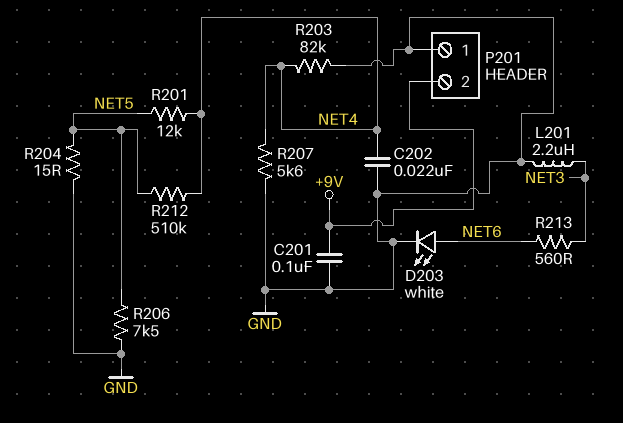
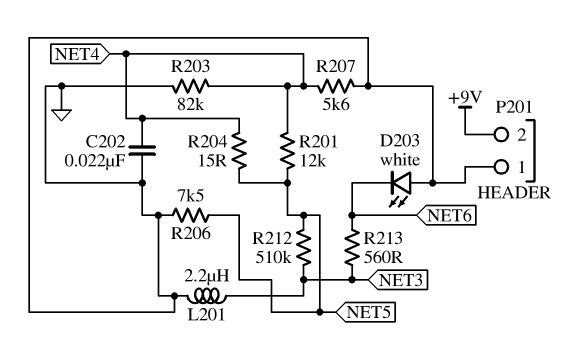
C201: 100nF (+9V, GND) -> none
D203: LED white (A NET6, K GND) -> LED white (A GND, K NET6)
R204: 15 (GND, NET5) -> 15 (NET4, NET5)
R212: 510k (NET4, NET5) -> 510k (NET3, NET5)

